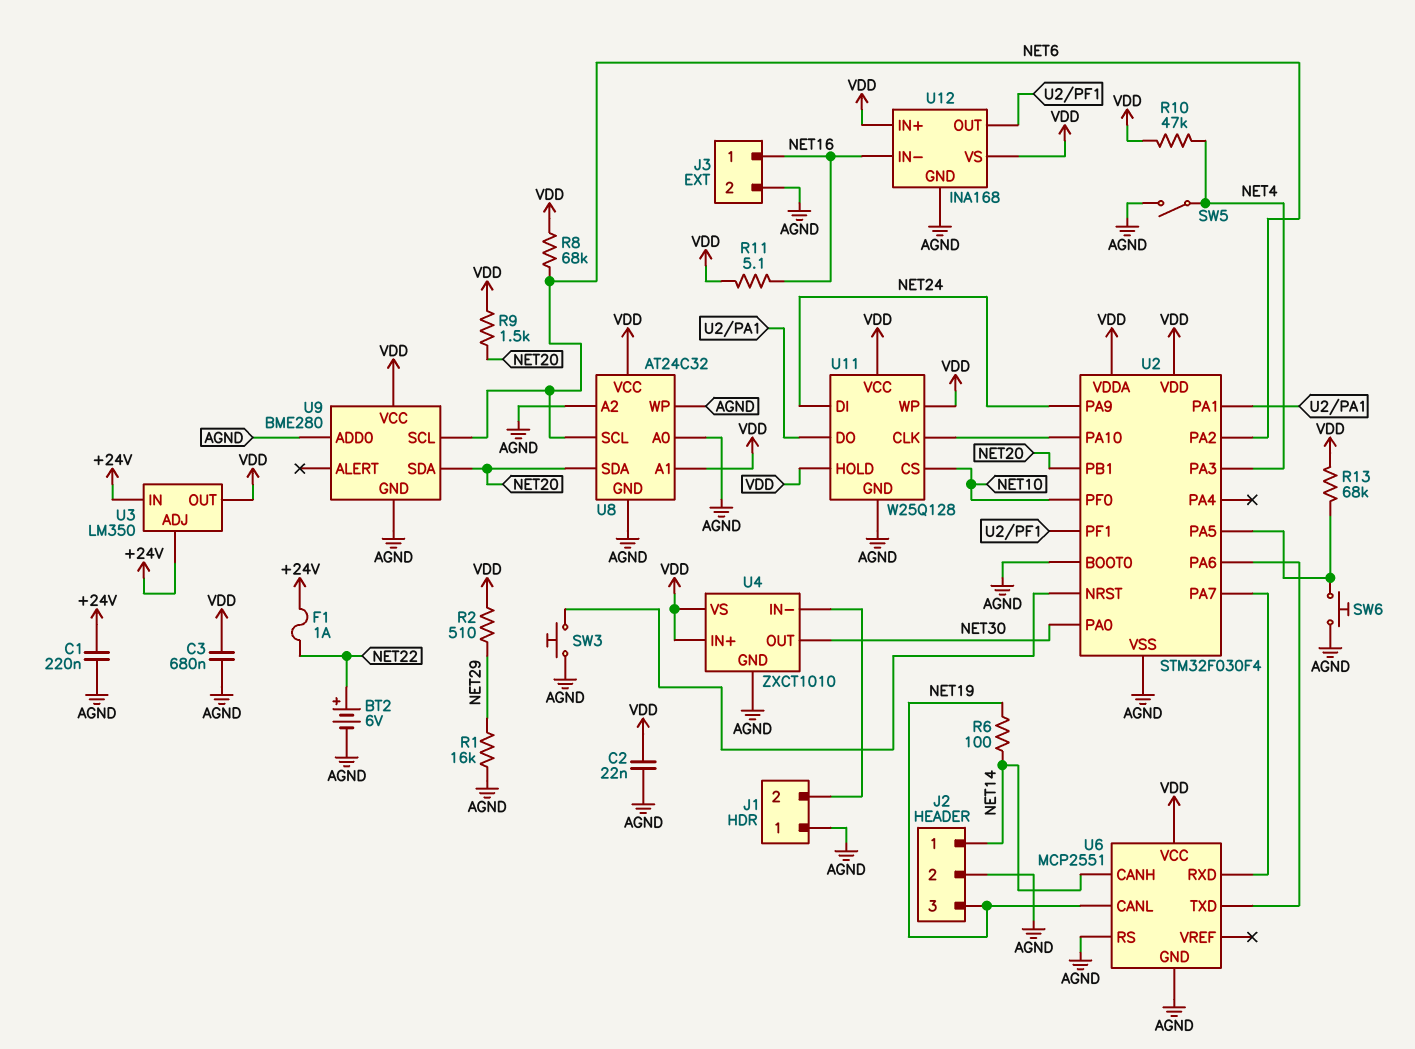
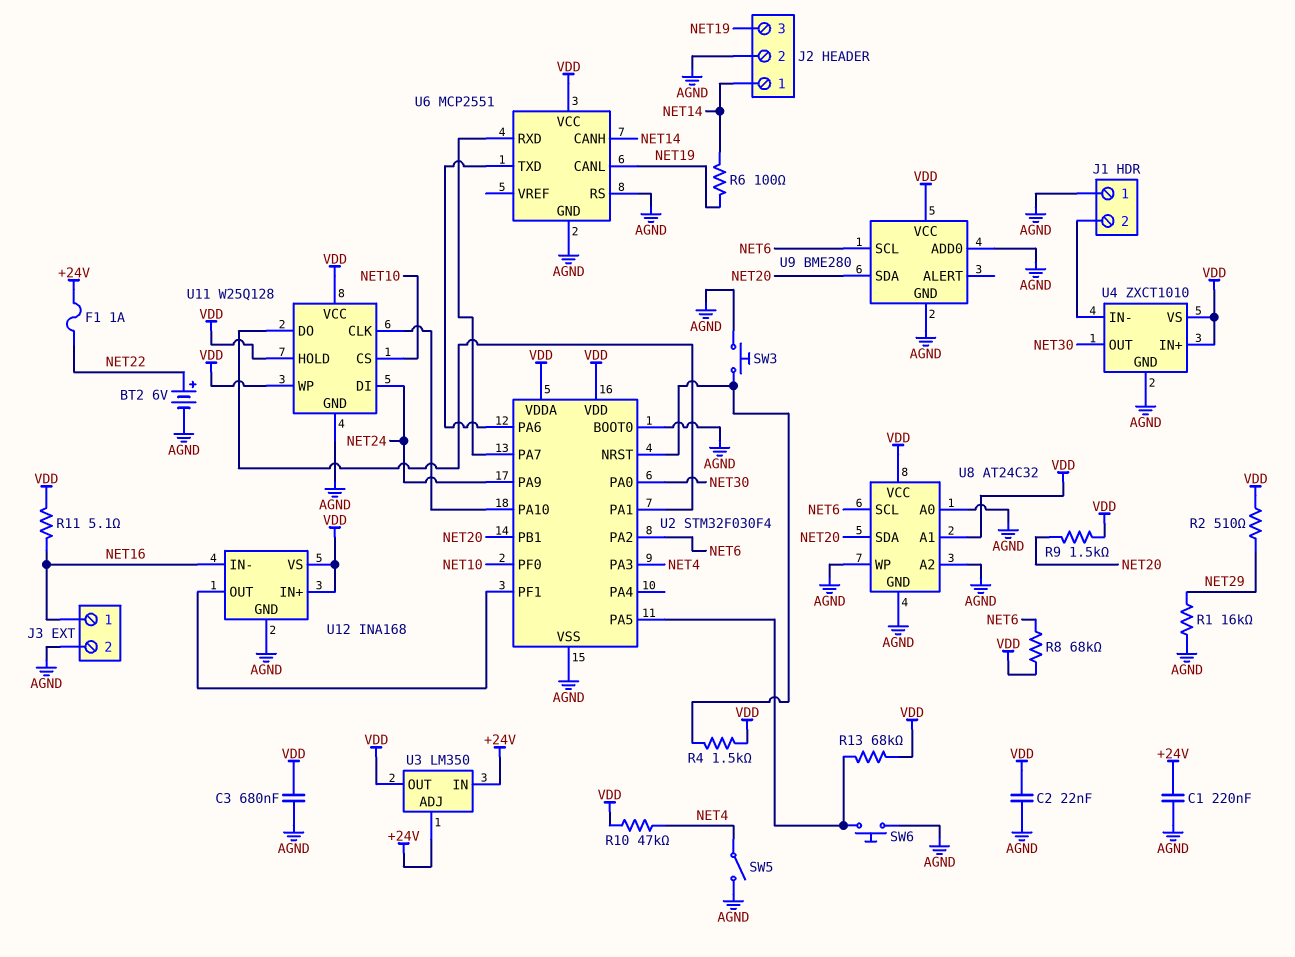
R4: none -> 1.5k (U2/NRST, VDD)

